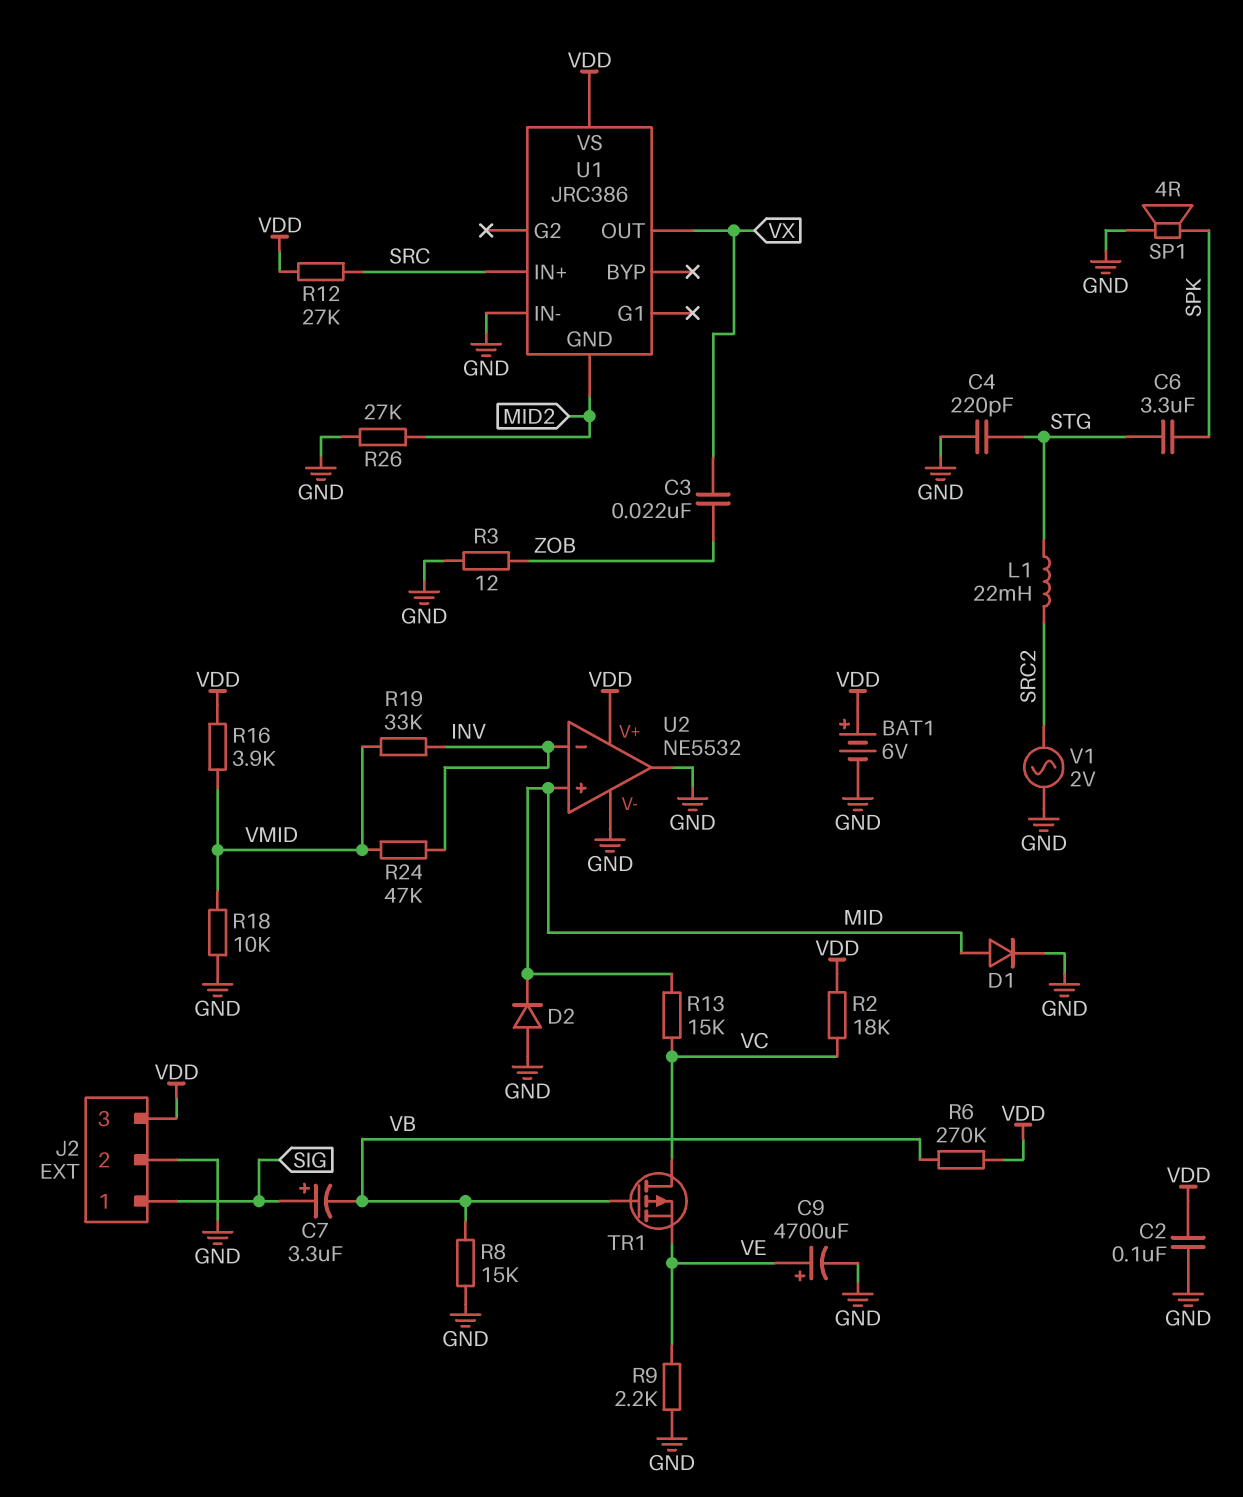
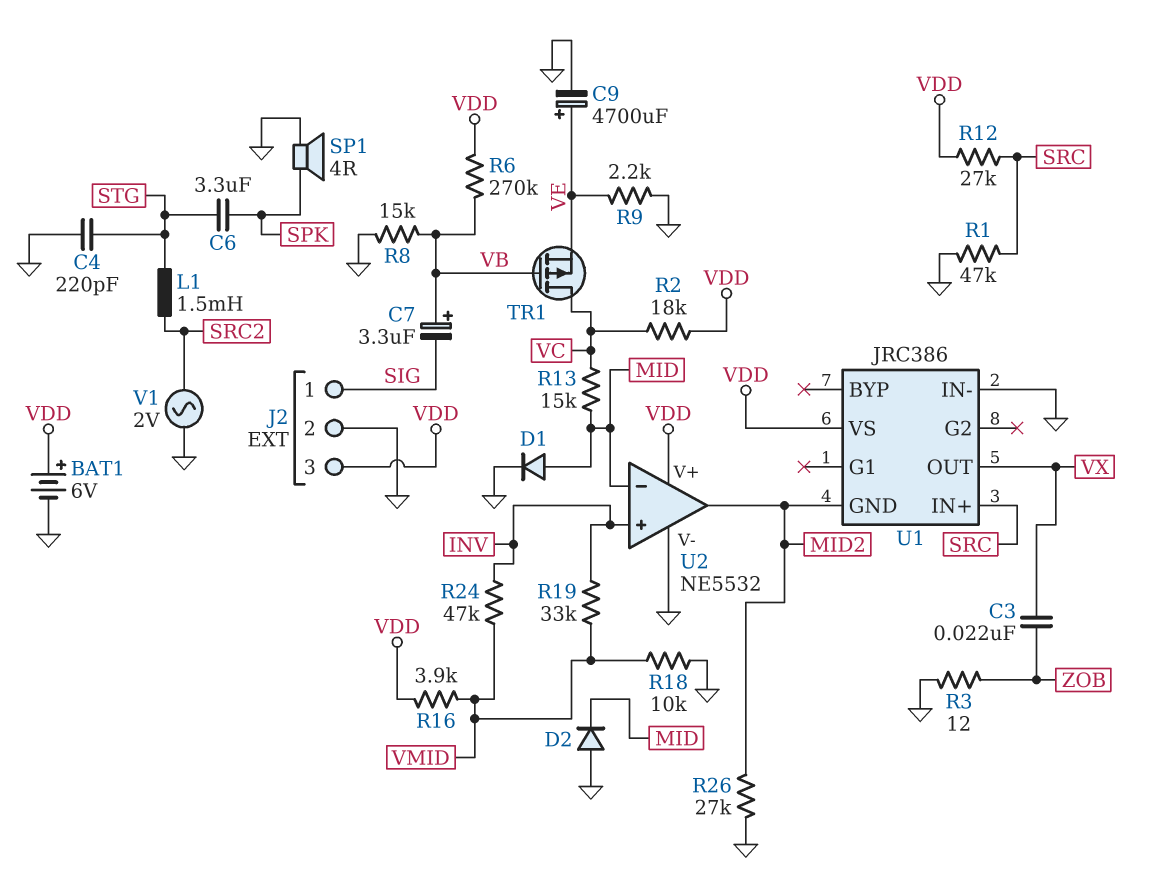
C2: 100nF (GND, VDD) -> none
C7: 3.3uF (plus SIG, minus VB) -> 3.3uF (plus VB, minus SIG)
L1: 22mH (SRC2, STG) -> 1.5mH (SRC2, STG)
R1: none -> 47k (GND, SRC)
U2 pin in+: MID -> INV
U2 pin in-: INV -> MID
U2 pin out: GND -> MID2

